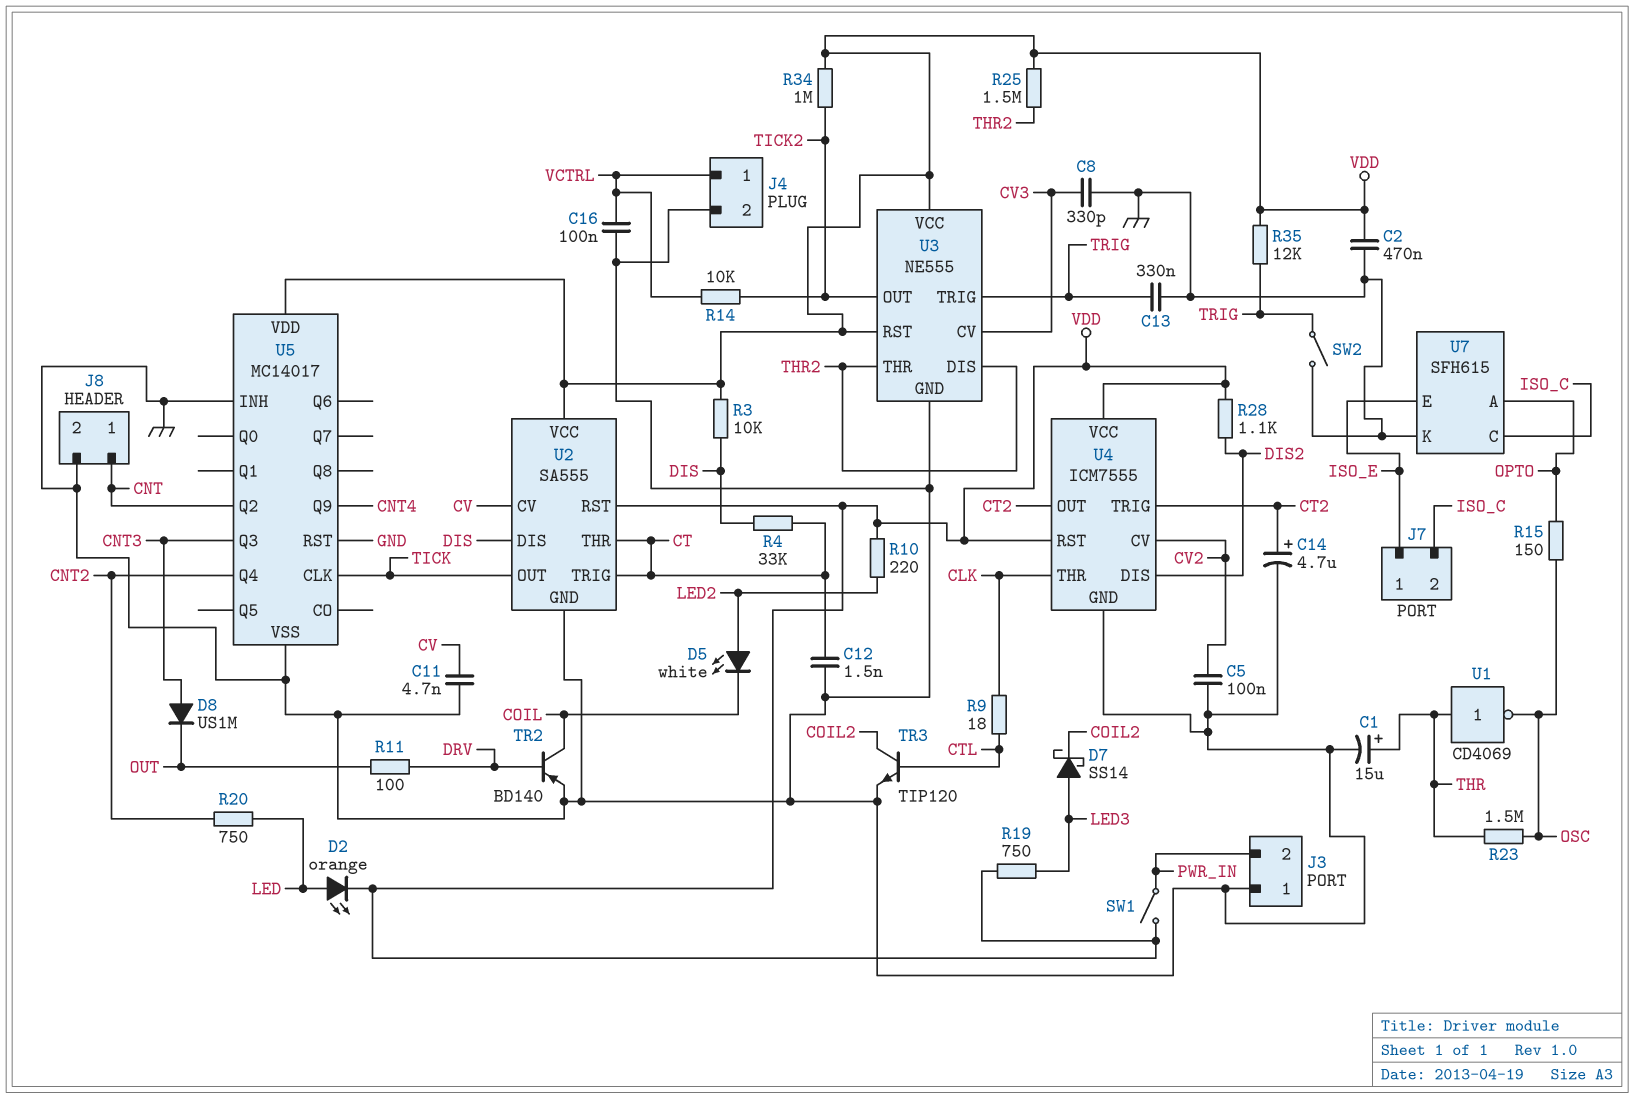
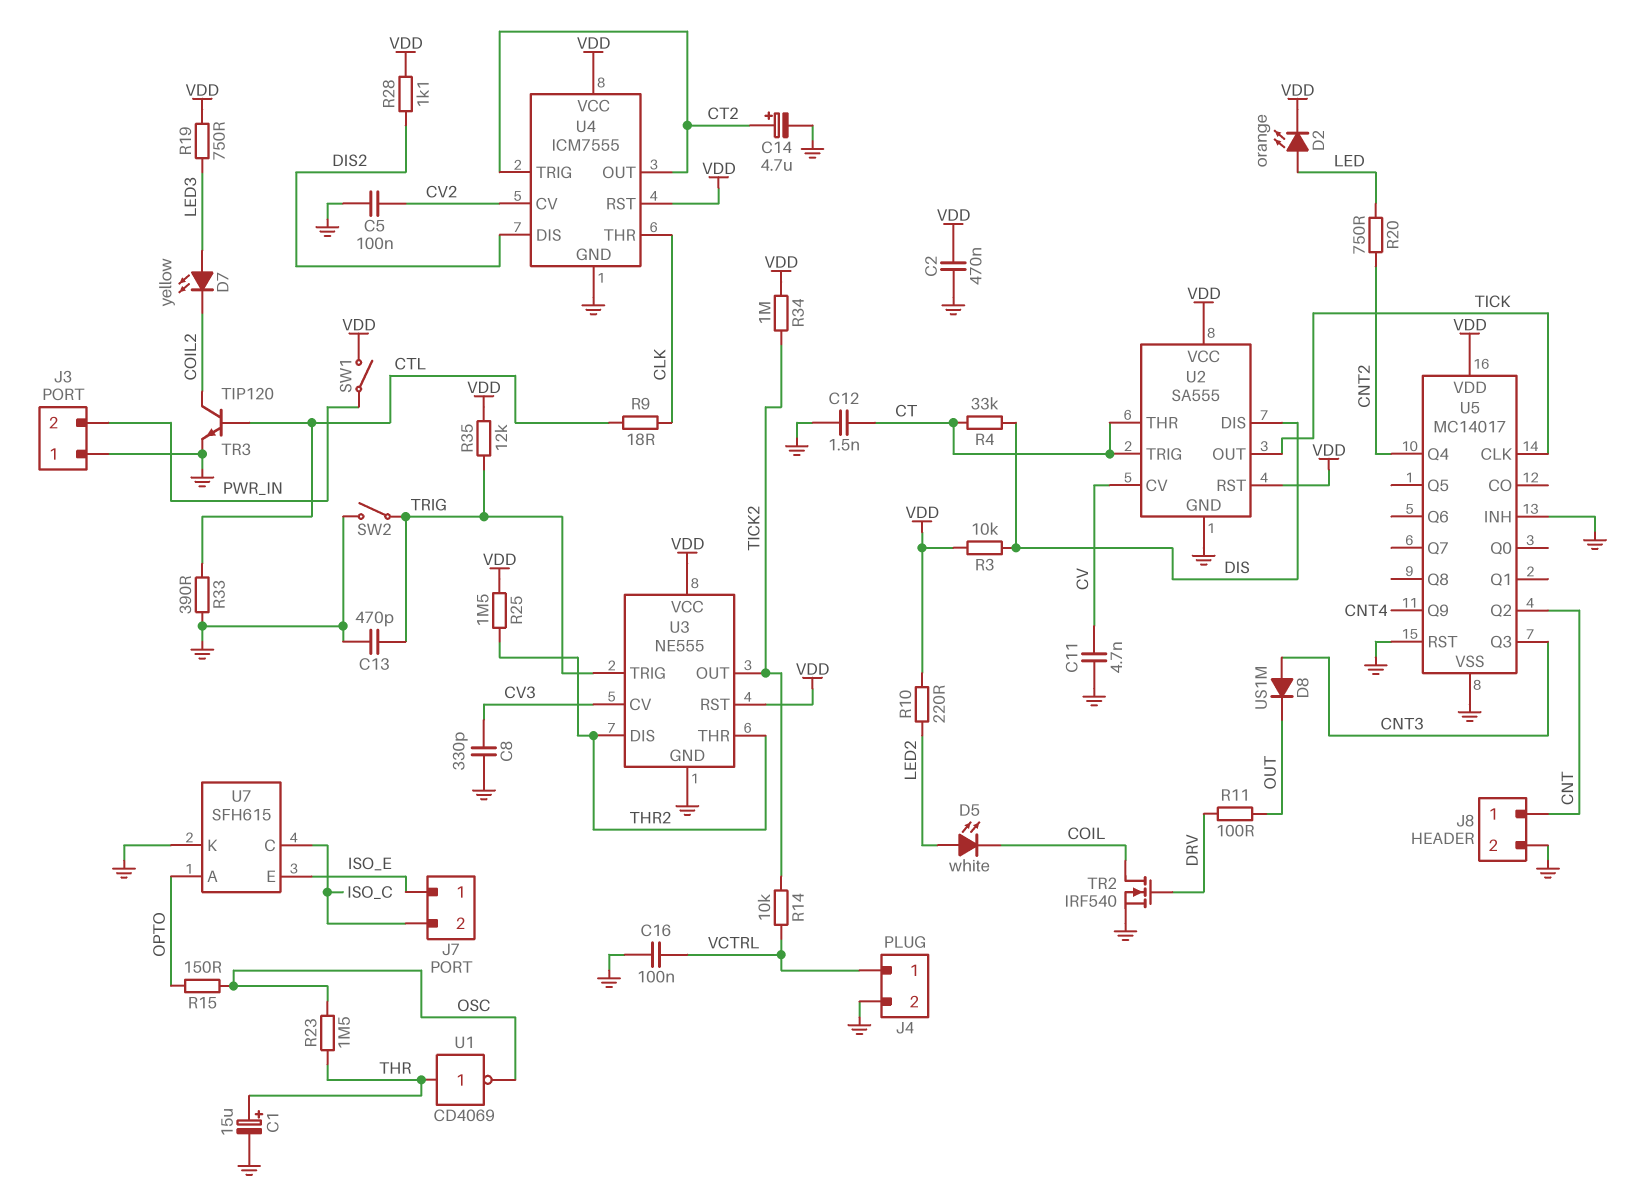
C13: 330nF (GND, TRIG) -> 470pF (GND, TRIG)
D7: schottky SS14 (A LED3, K COIL2) -> LED yellow (A LED3, K COIL2)
R33: none -> 390 (CTL, GND)
TR2: PNP BD140 (B DRV, C COIL, E GND) -> NMOS IRF540 (G DRV, D COIL, S GND)

